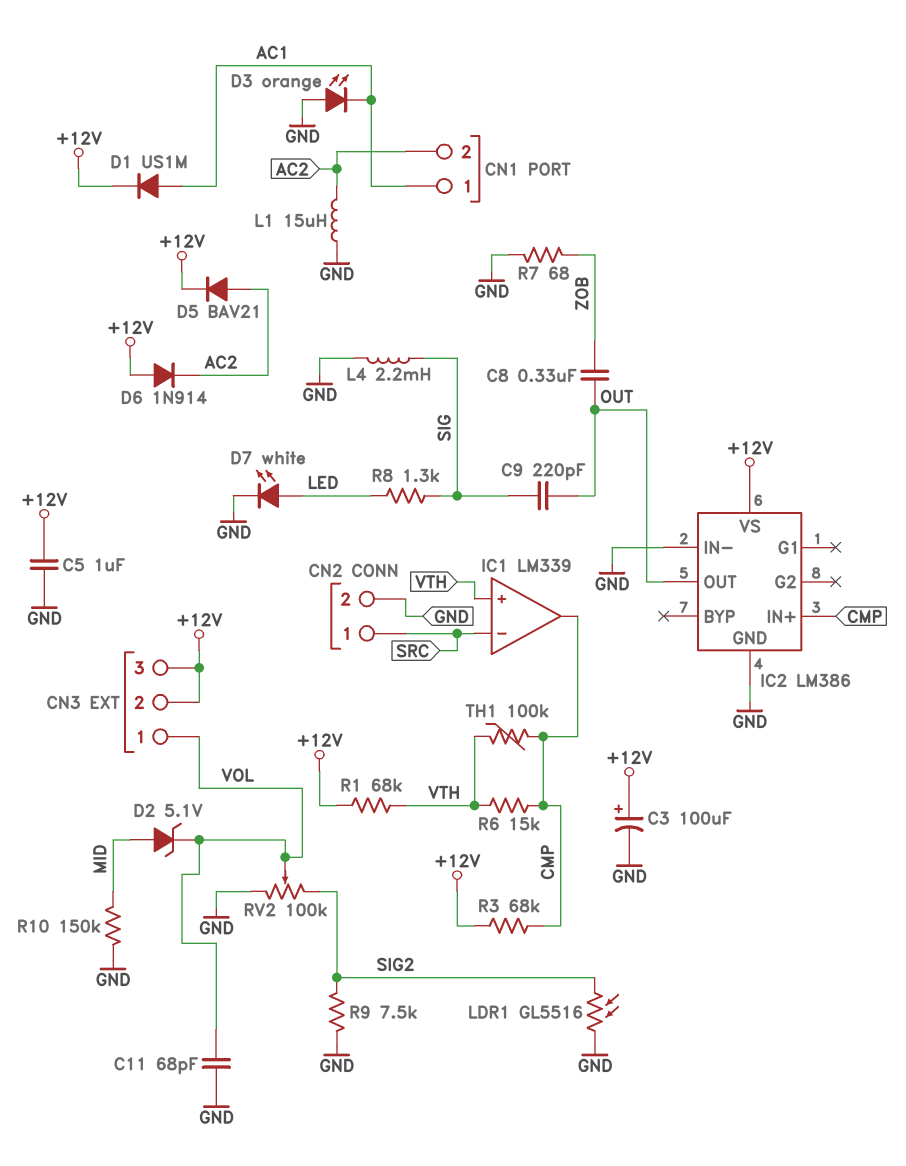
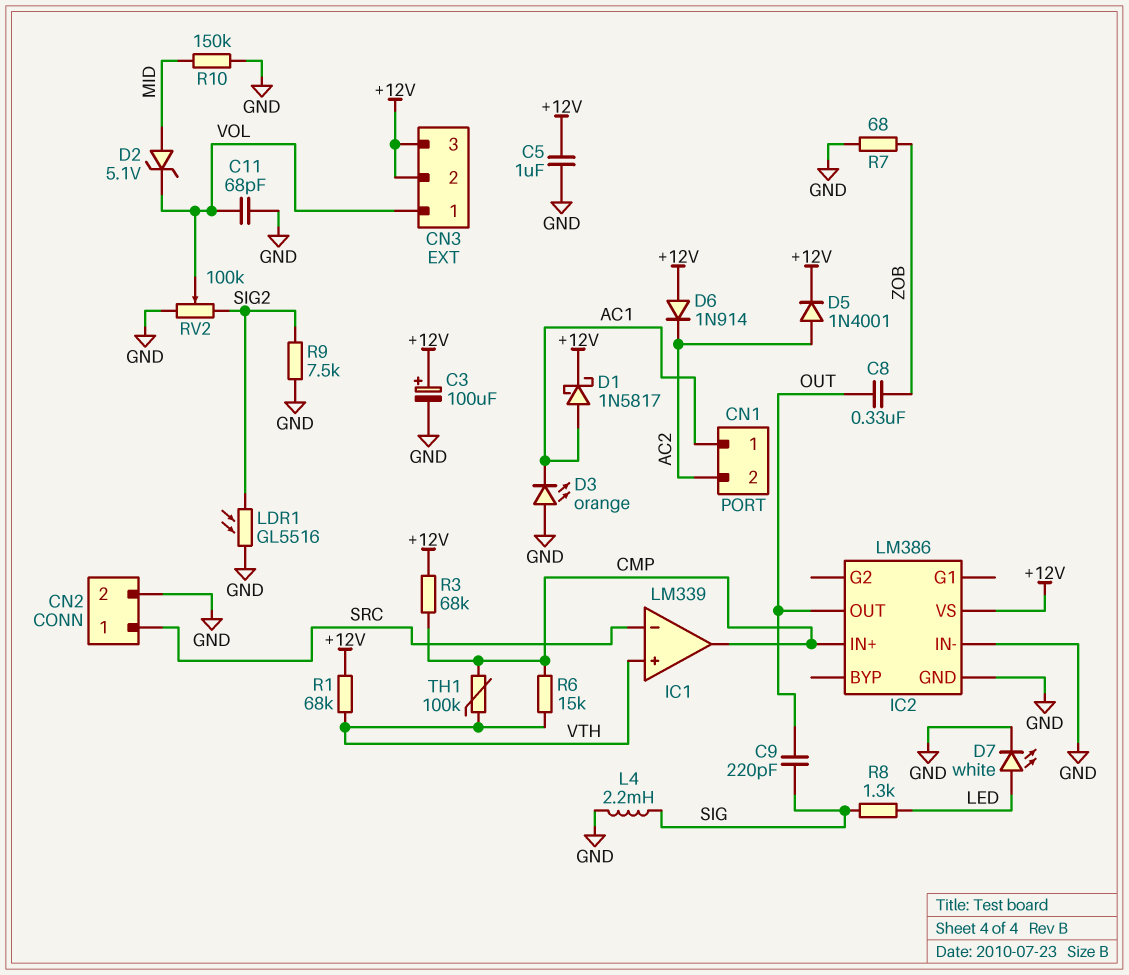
D1: diode US1M (A AC1, K +12V) -> schottky 1N5817 (A AC1, K +12V)
D5: diode BAV21 (A AC2, K +12V) -> diode 1N4001 (A AC2, K +12V)
L1: 15uH (AC2, GND) -> none

